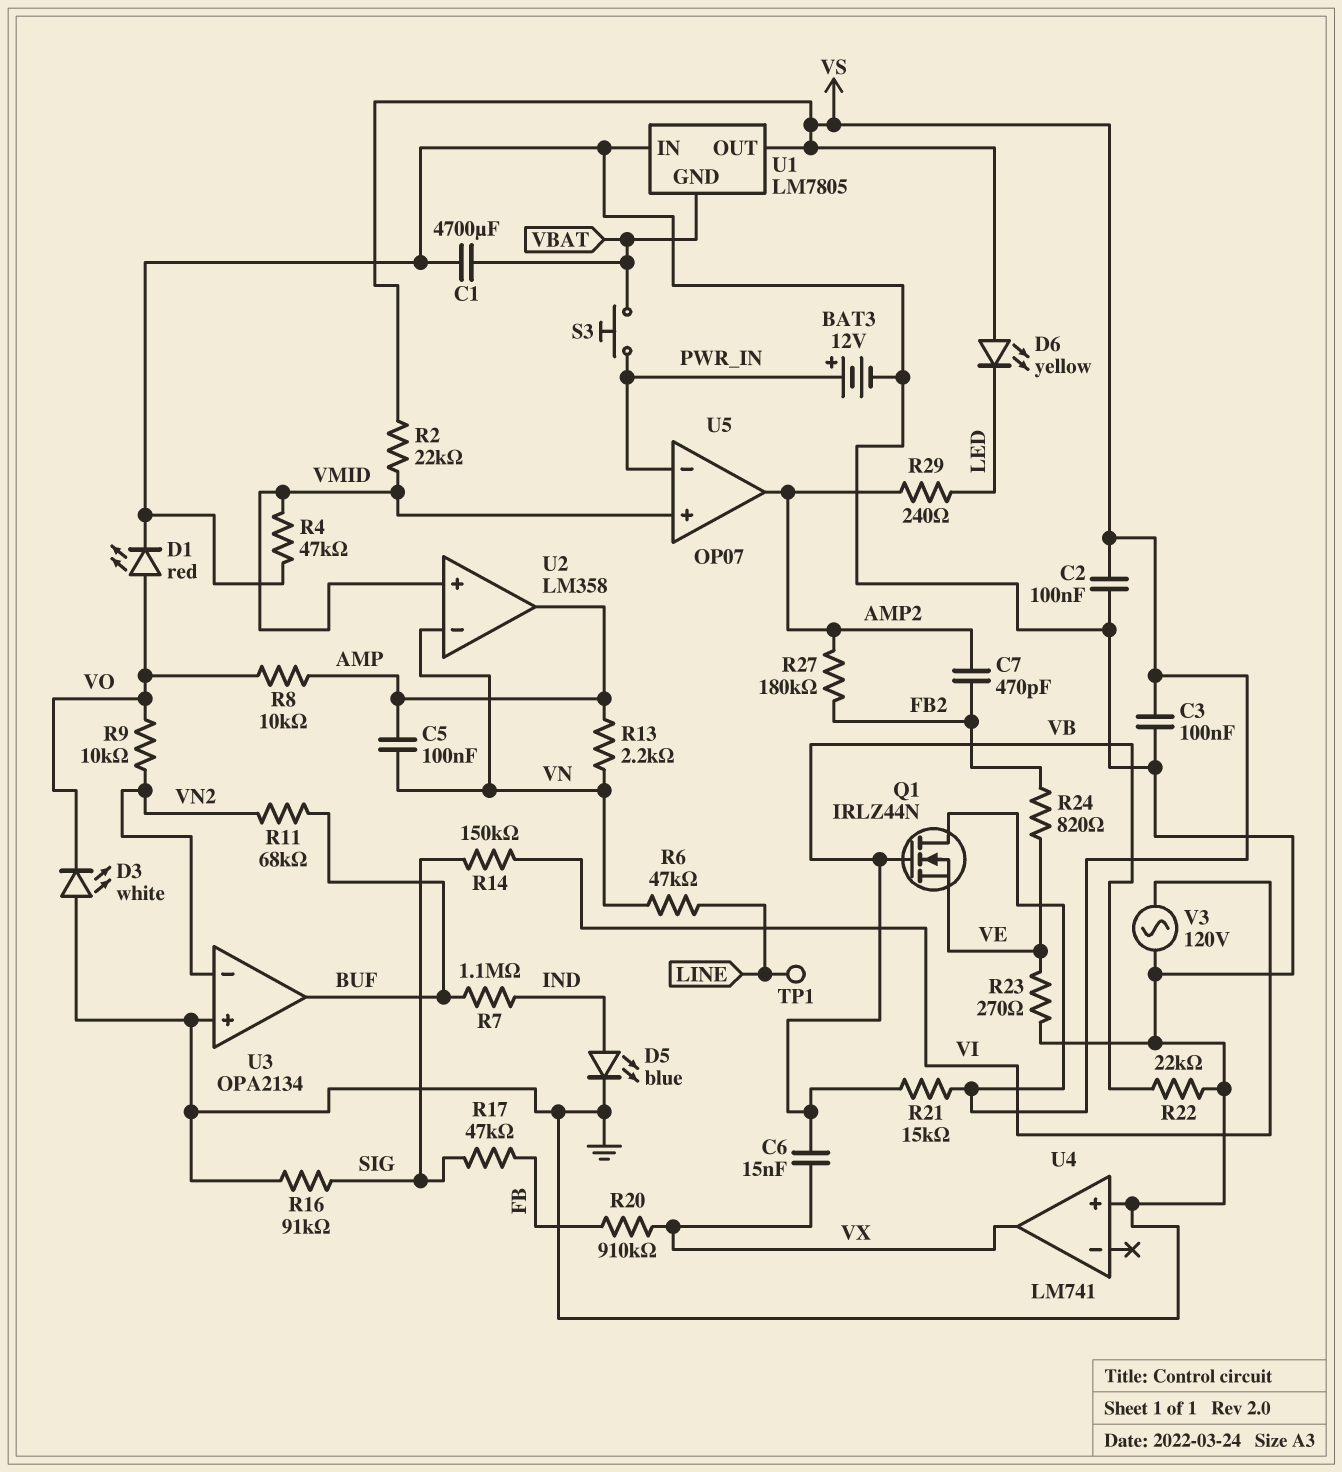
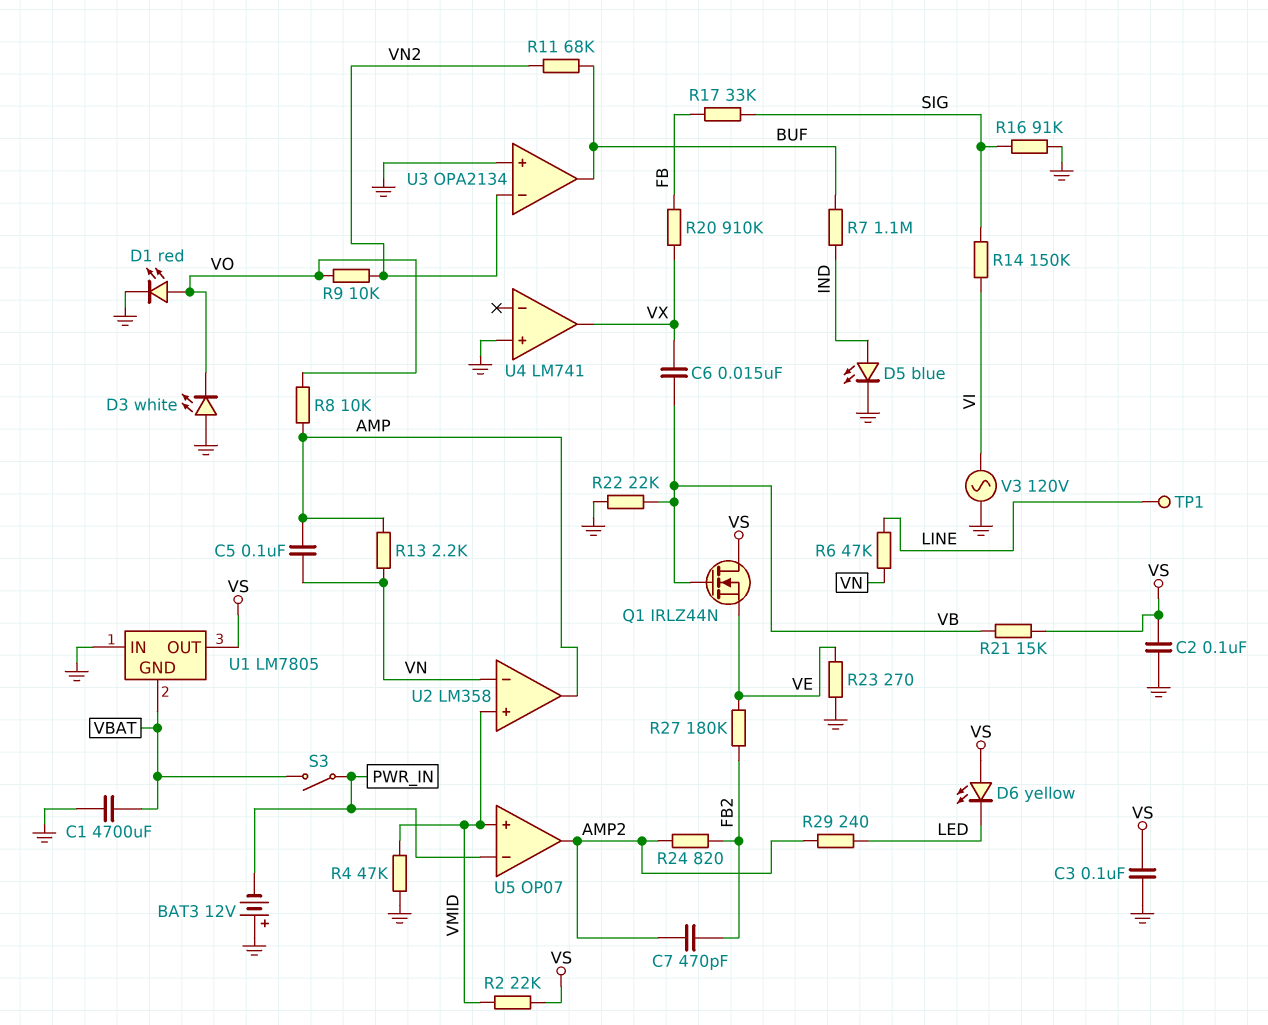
BAT3: 12V (plus PWR_IN, minus GND) -> 12V (plus GND, minus PWR_IN)
R17: 47k (FB, SIG) -> 33k (FB, SIG)
R24: 820 (FB2, VE) -> 820 (AMP2, FB2)
R27: 180k (AMP2, FB2) -> 180k (FB2, VE)
S3: button (PWR_IN, VBAT) -> switch (PWR_IN, VBAT)

